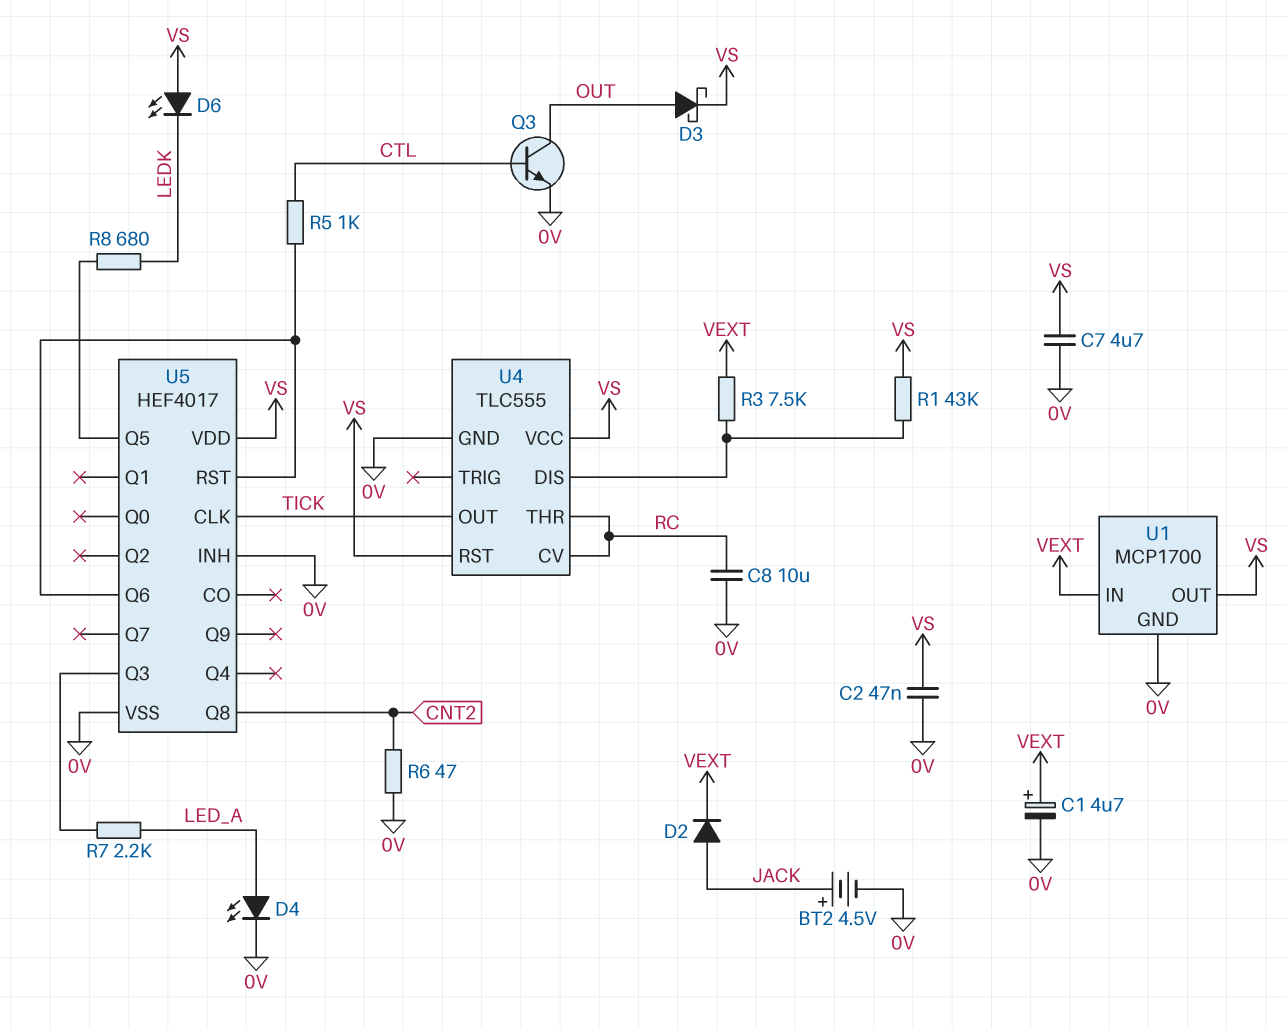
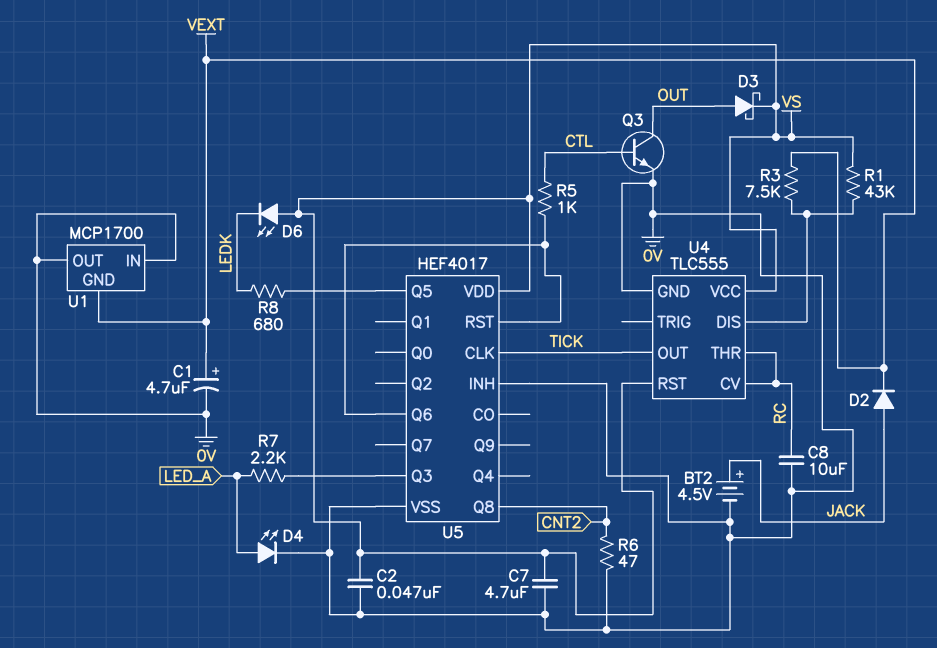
U1 pin GND: 0V -> VEXT
U1 pin IN: VEXT -> 0V
U1 pin OUT: VS -> 0V

